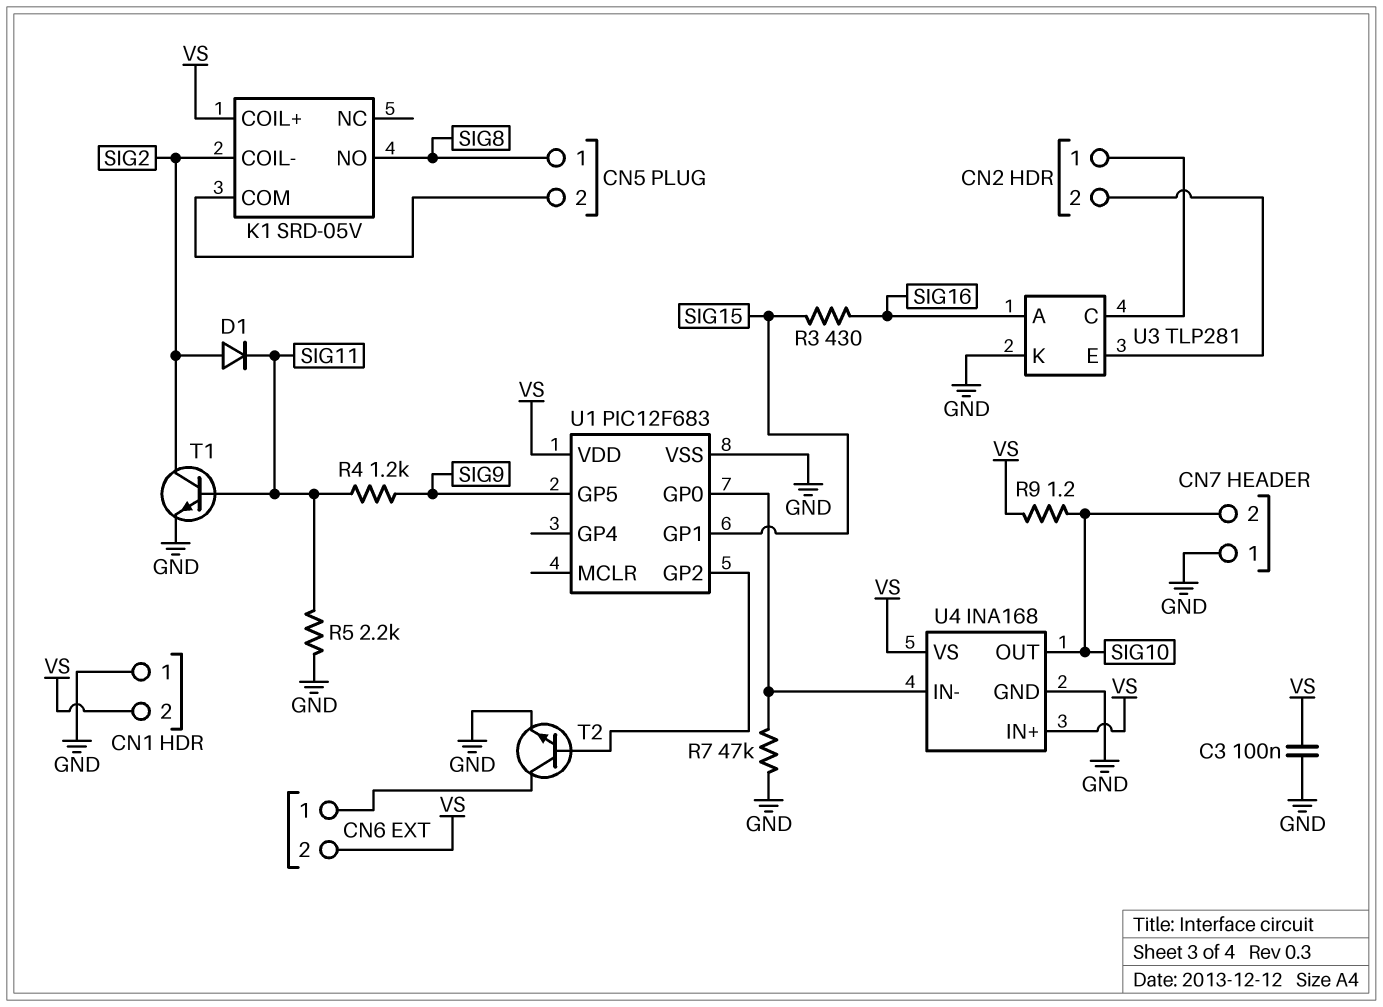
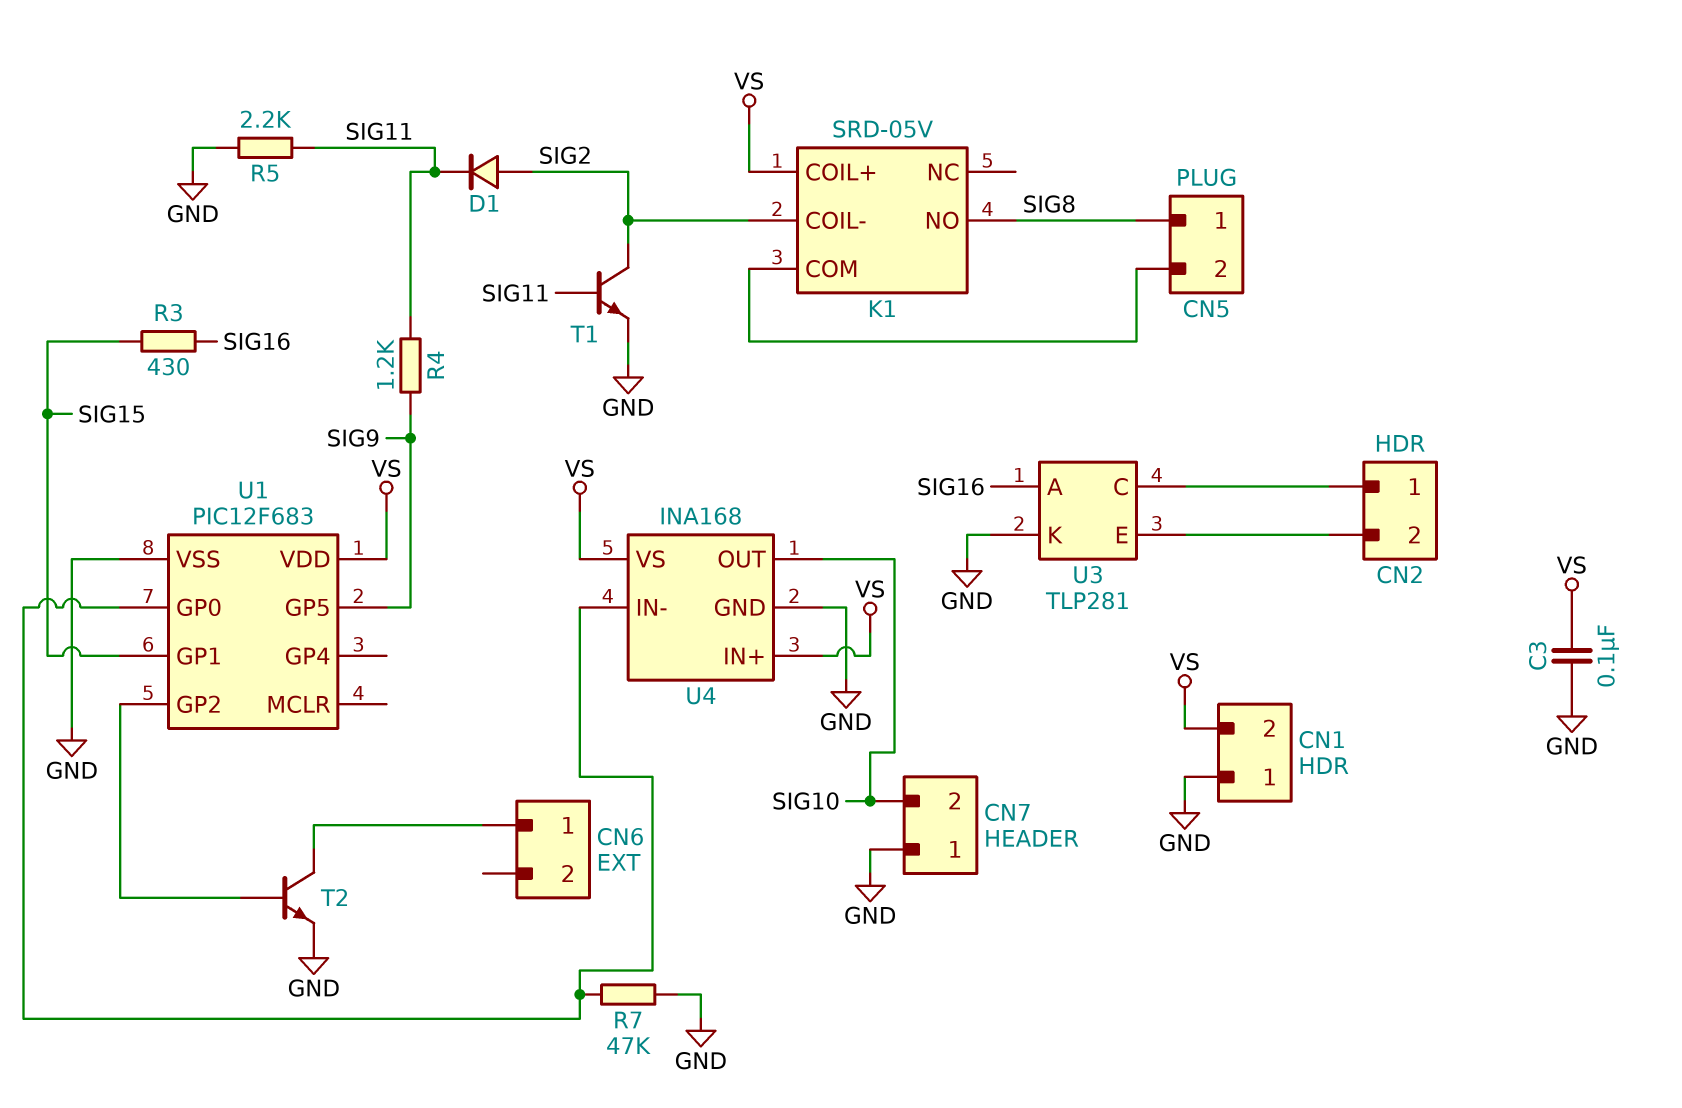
CN6 pin 2: VS -> none
R9: 1.2 (SIG10, VS) -> none

